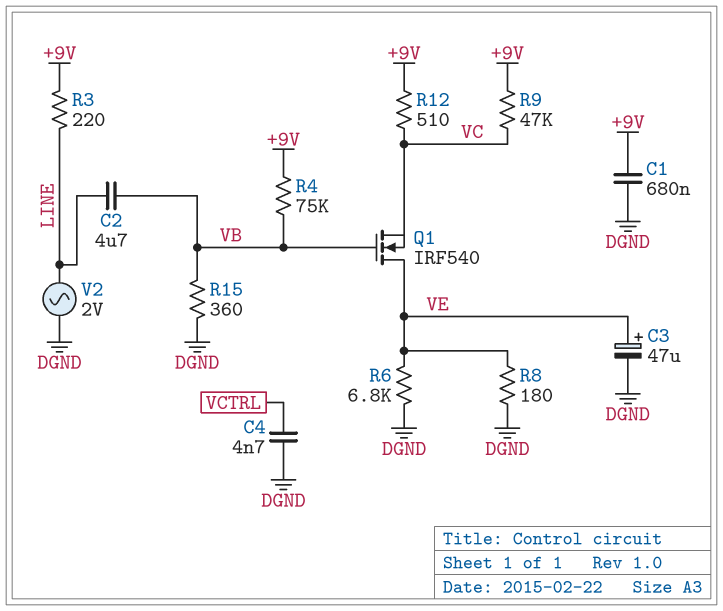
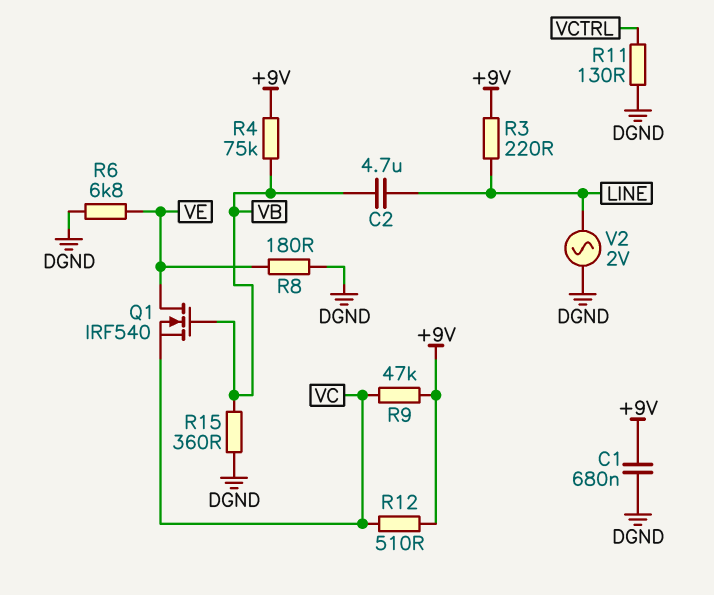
C3: 47uF (plus VE, minus DGND) -> none
C4: 4.7nF (DGND, VCTRL) -> none
R11: none -> 130 (DGND, VCTRL)

